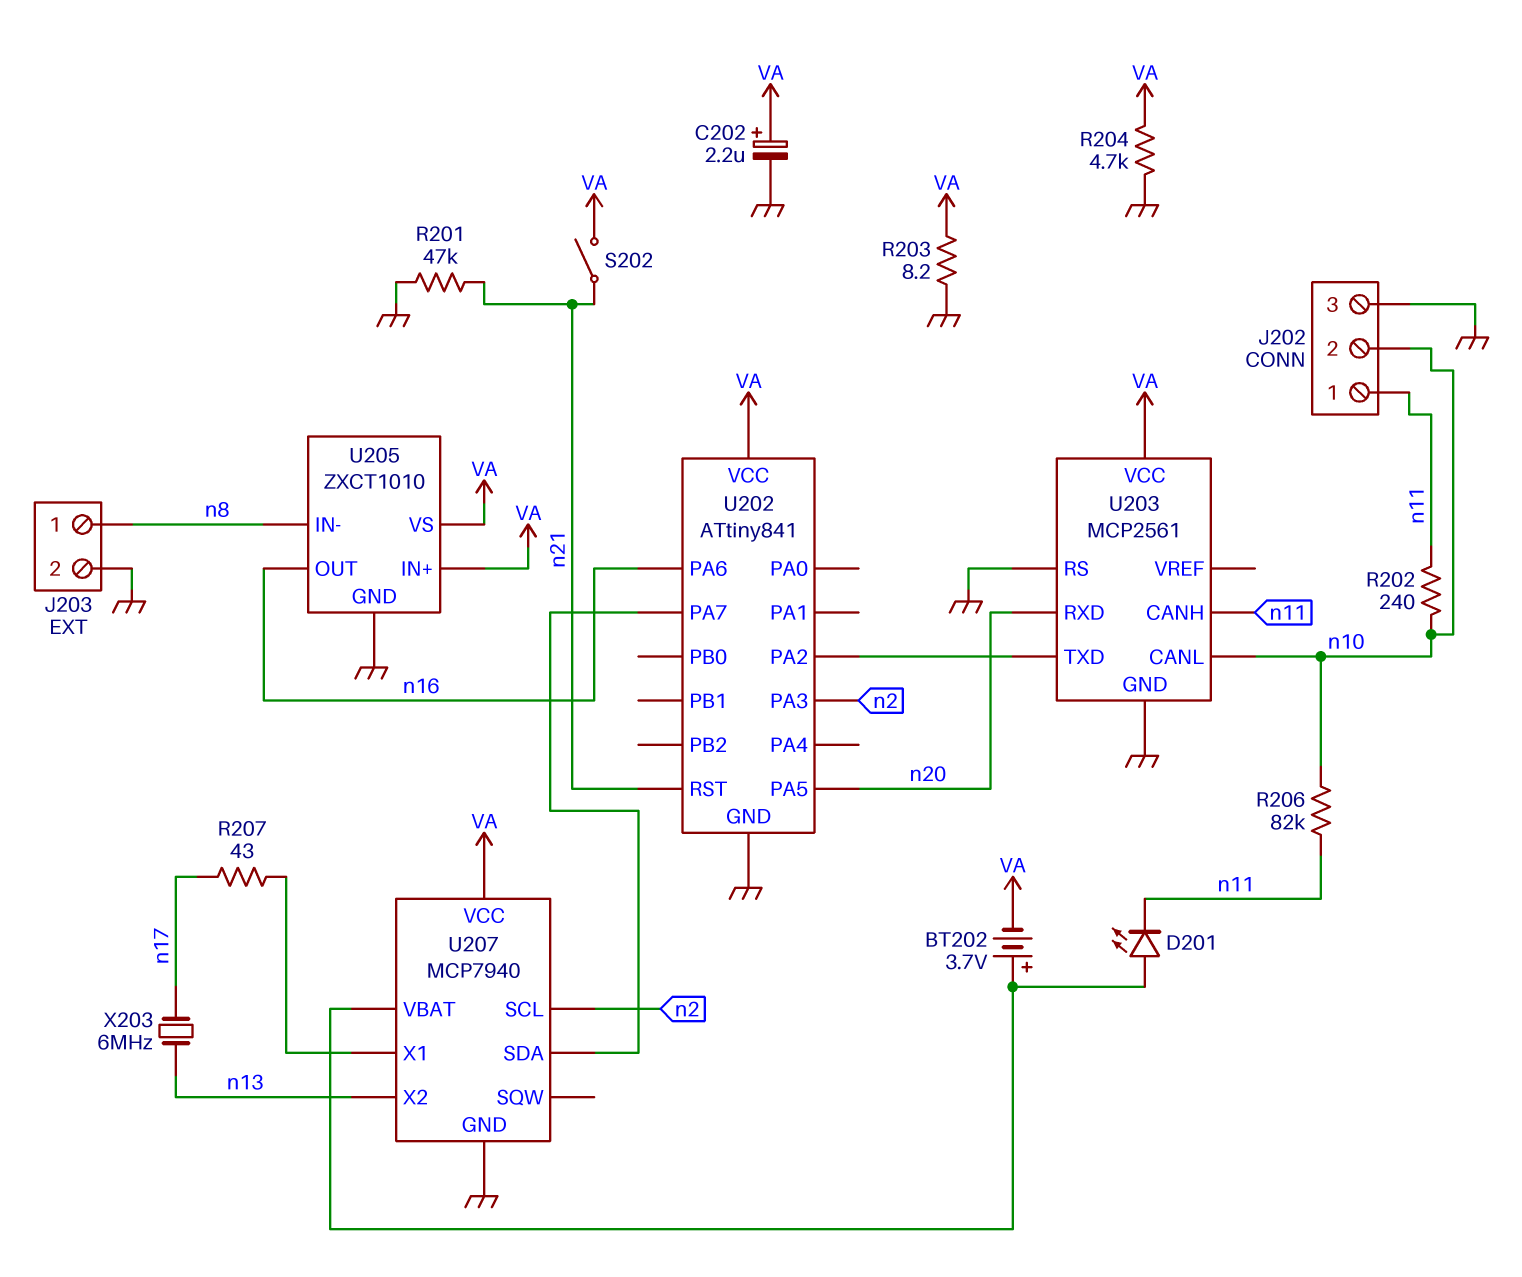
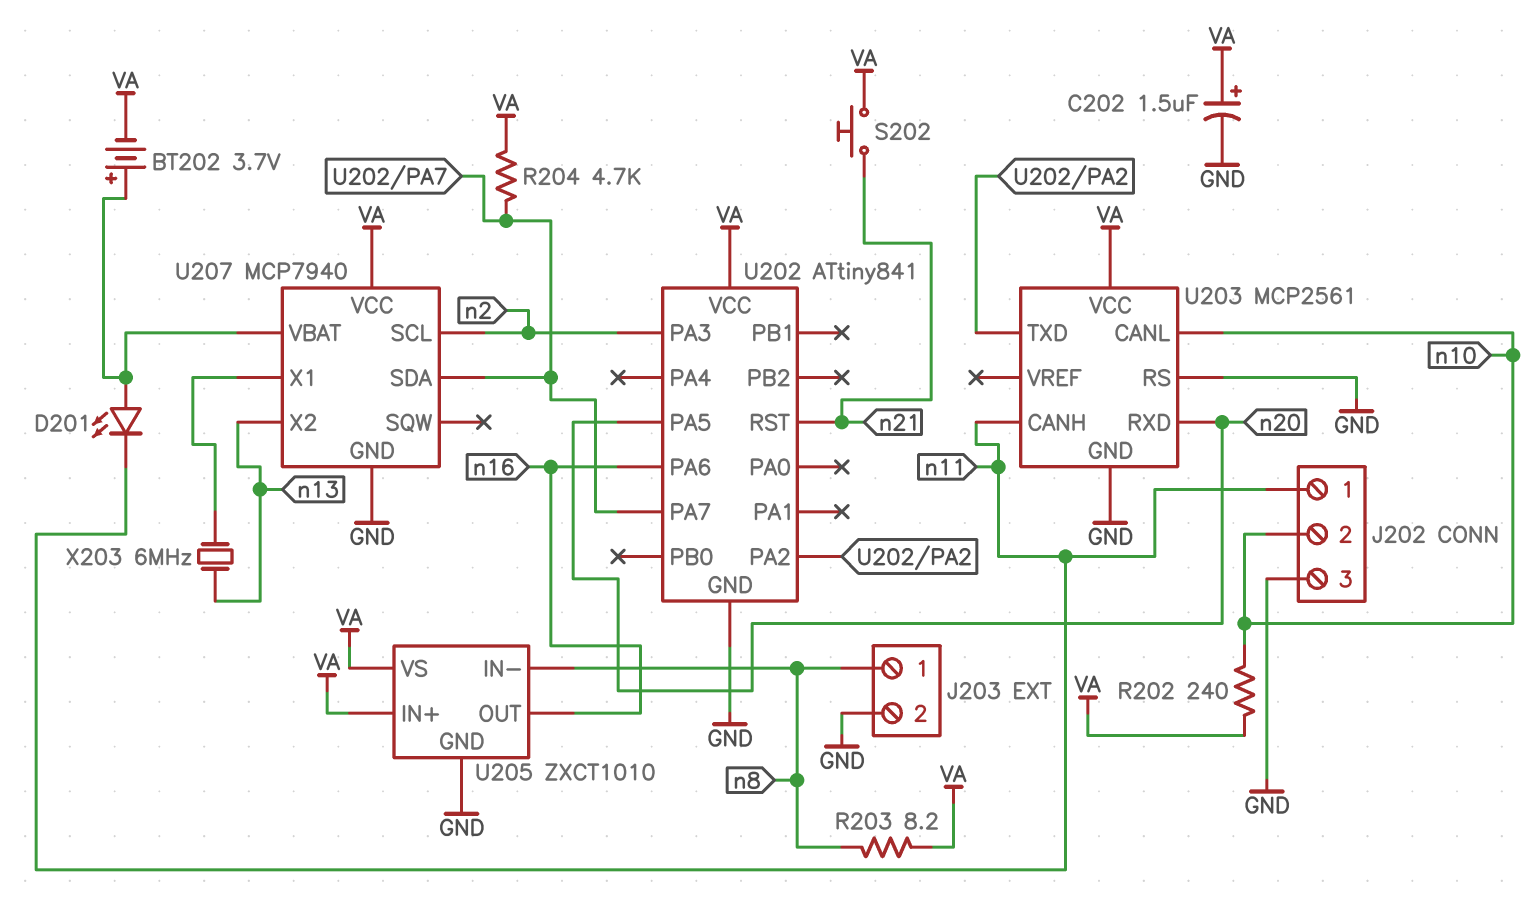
C202: 2.2uF (plus VA, minus GND) -> 1.5uF (plus VA, minus GND)
R201: 47k (GND, n21) -> none
R202: 240 (n10, n11) -> 240 (VA, n10)
R203: 8.2 (GND, VA) -> 8.2 (VA, n8)
R204: 4.7k (GND, VA) -> 4.7k (U202/PA7, VA)
R206: 82k (n10, n11) -> none
R207: 43 (U207/X1, n17) -> none
S202: switch (VA, n21) -> button (VA, n21)
X203: 6MHz (n13, n17) -> 6MHz (U207/X1, n13)

